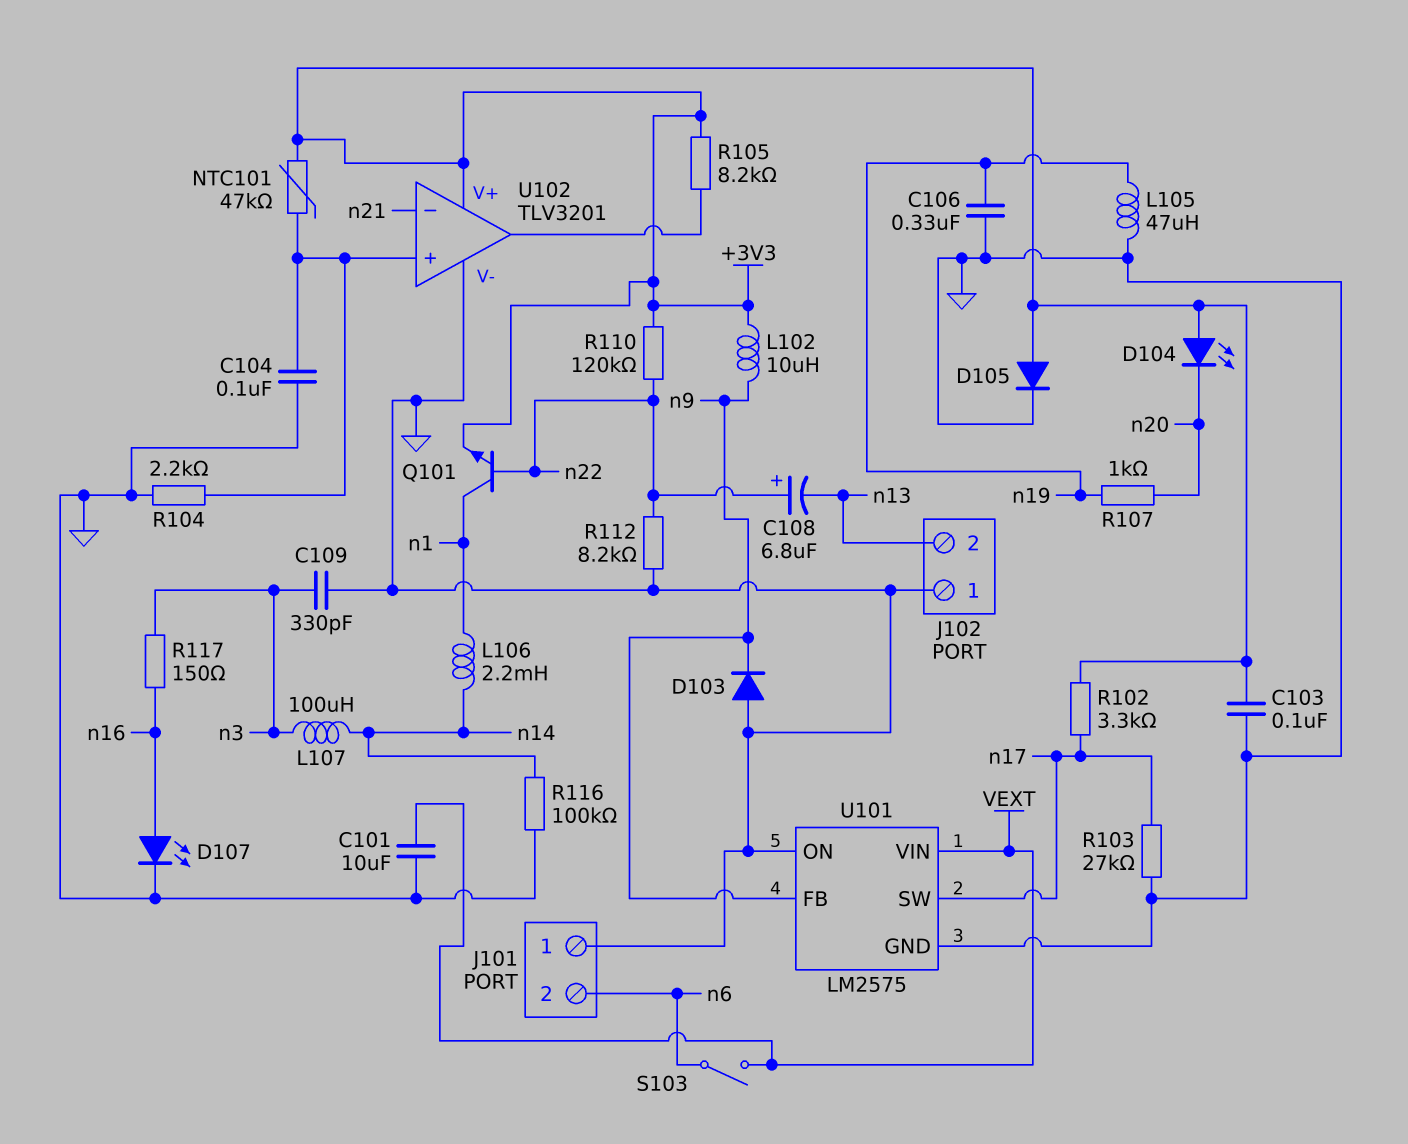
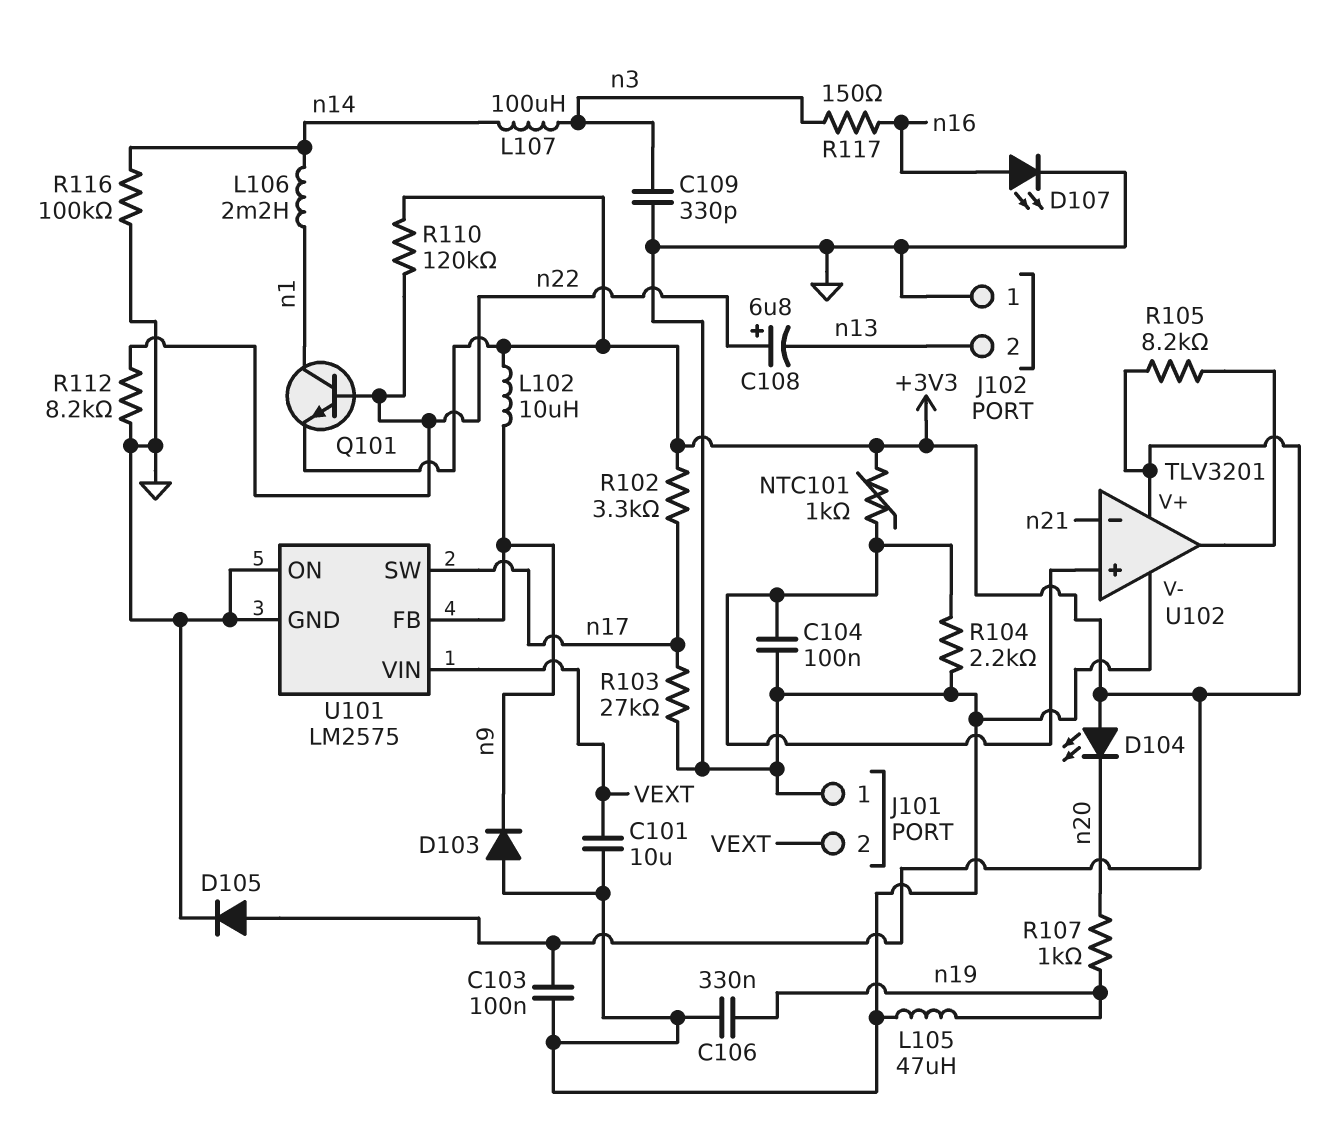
J101 pin 2: n6 -> VEXT
NTC101: 47k (+3V3, U102/in+) -> 1k (+3V3, U102/in+)
S103: switch (VEXT, n6) -> none

